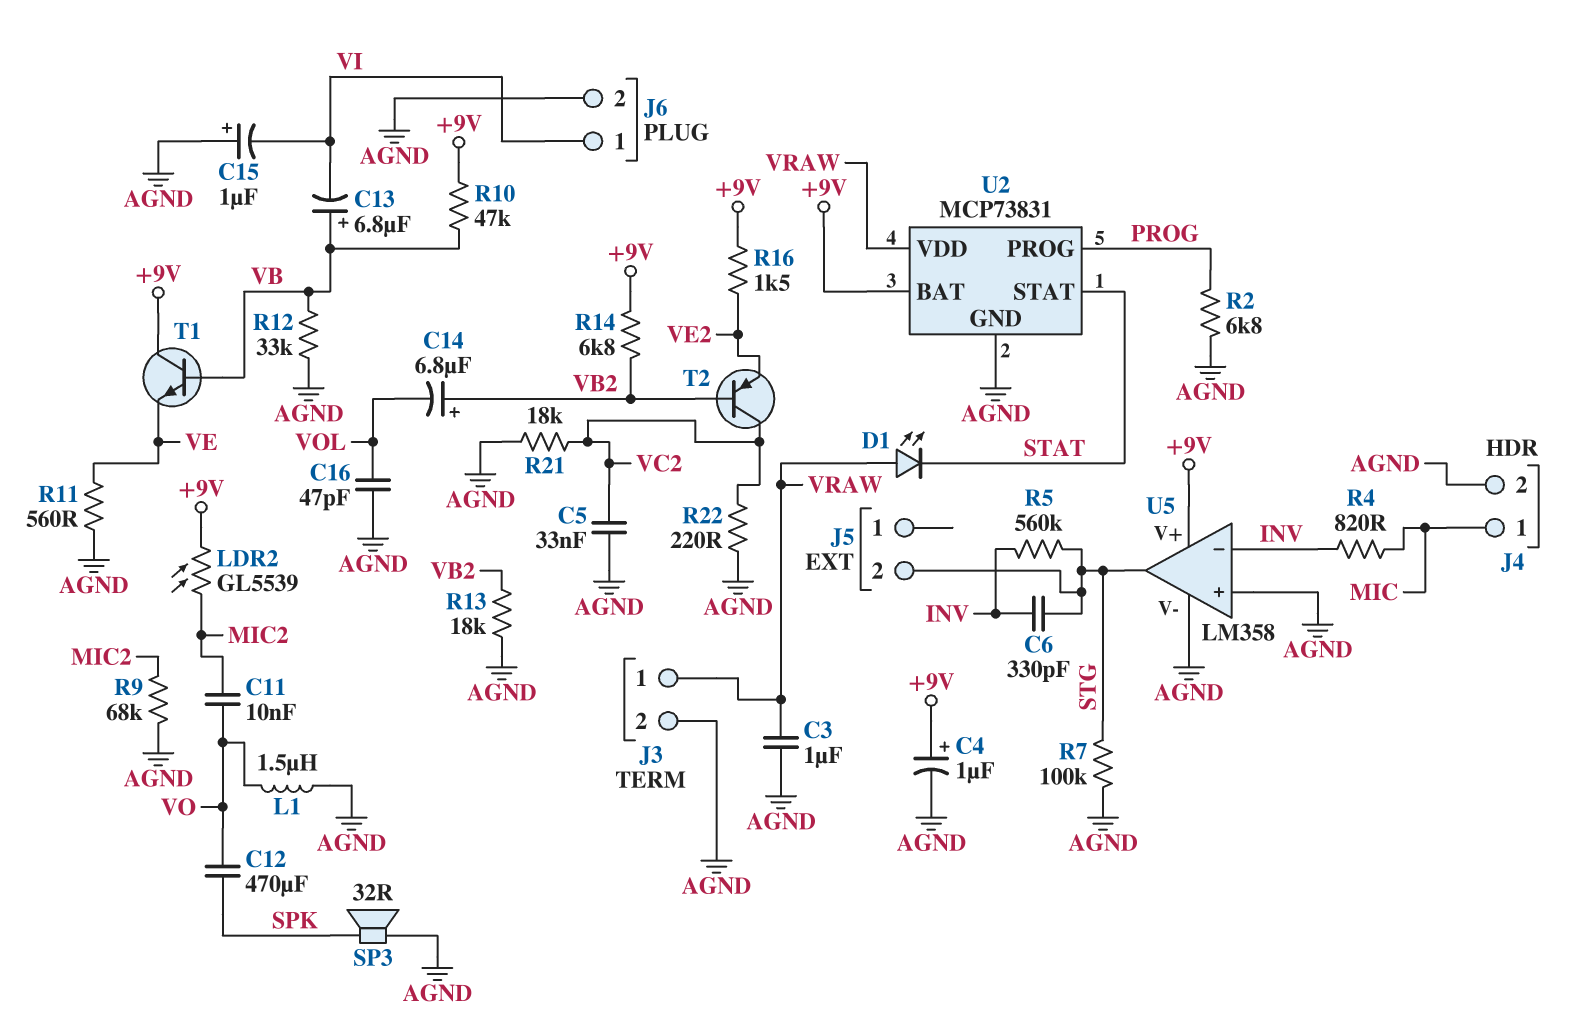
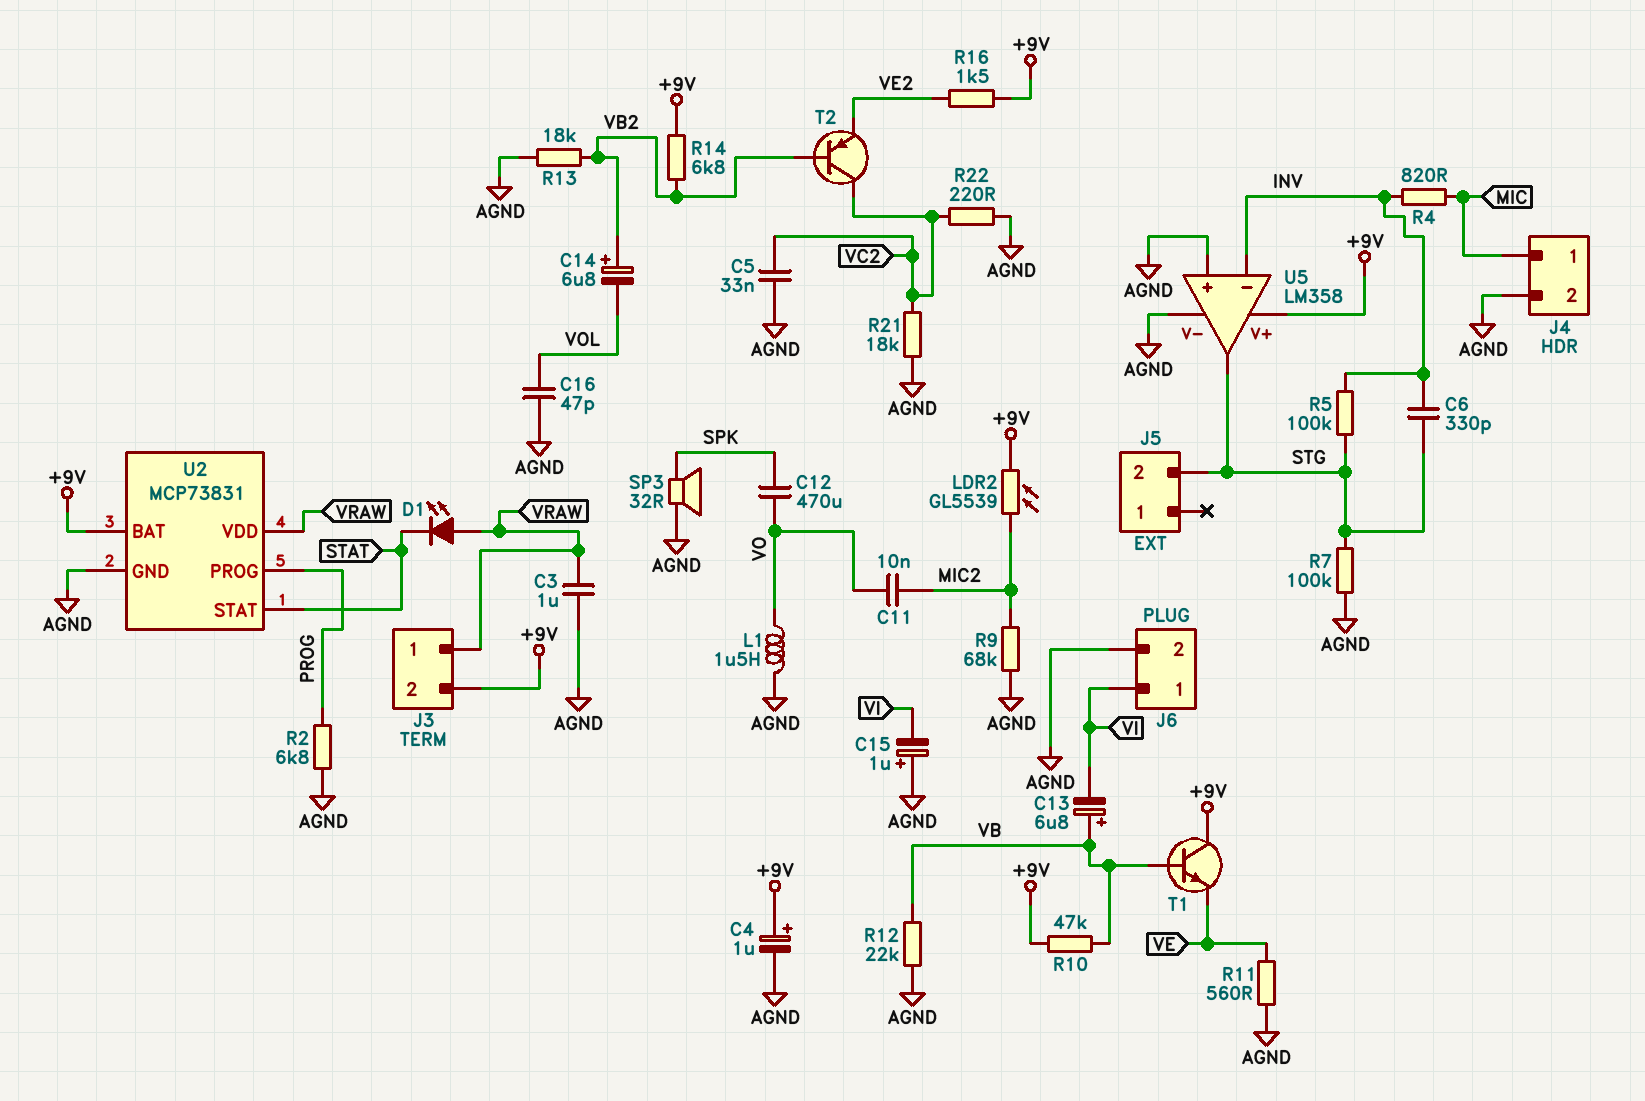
J3 pin 2: AGND -> +9V
R5: 560k (INV, STG) -> 100k (INV, STG)
R12: 33k (AGND, VB) -> 22k (AGND, VB)

